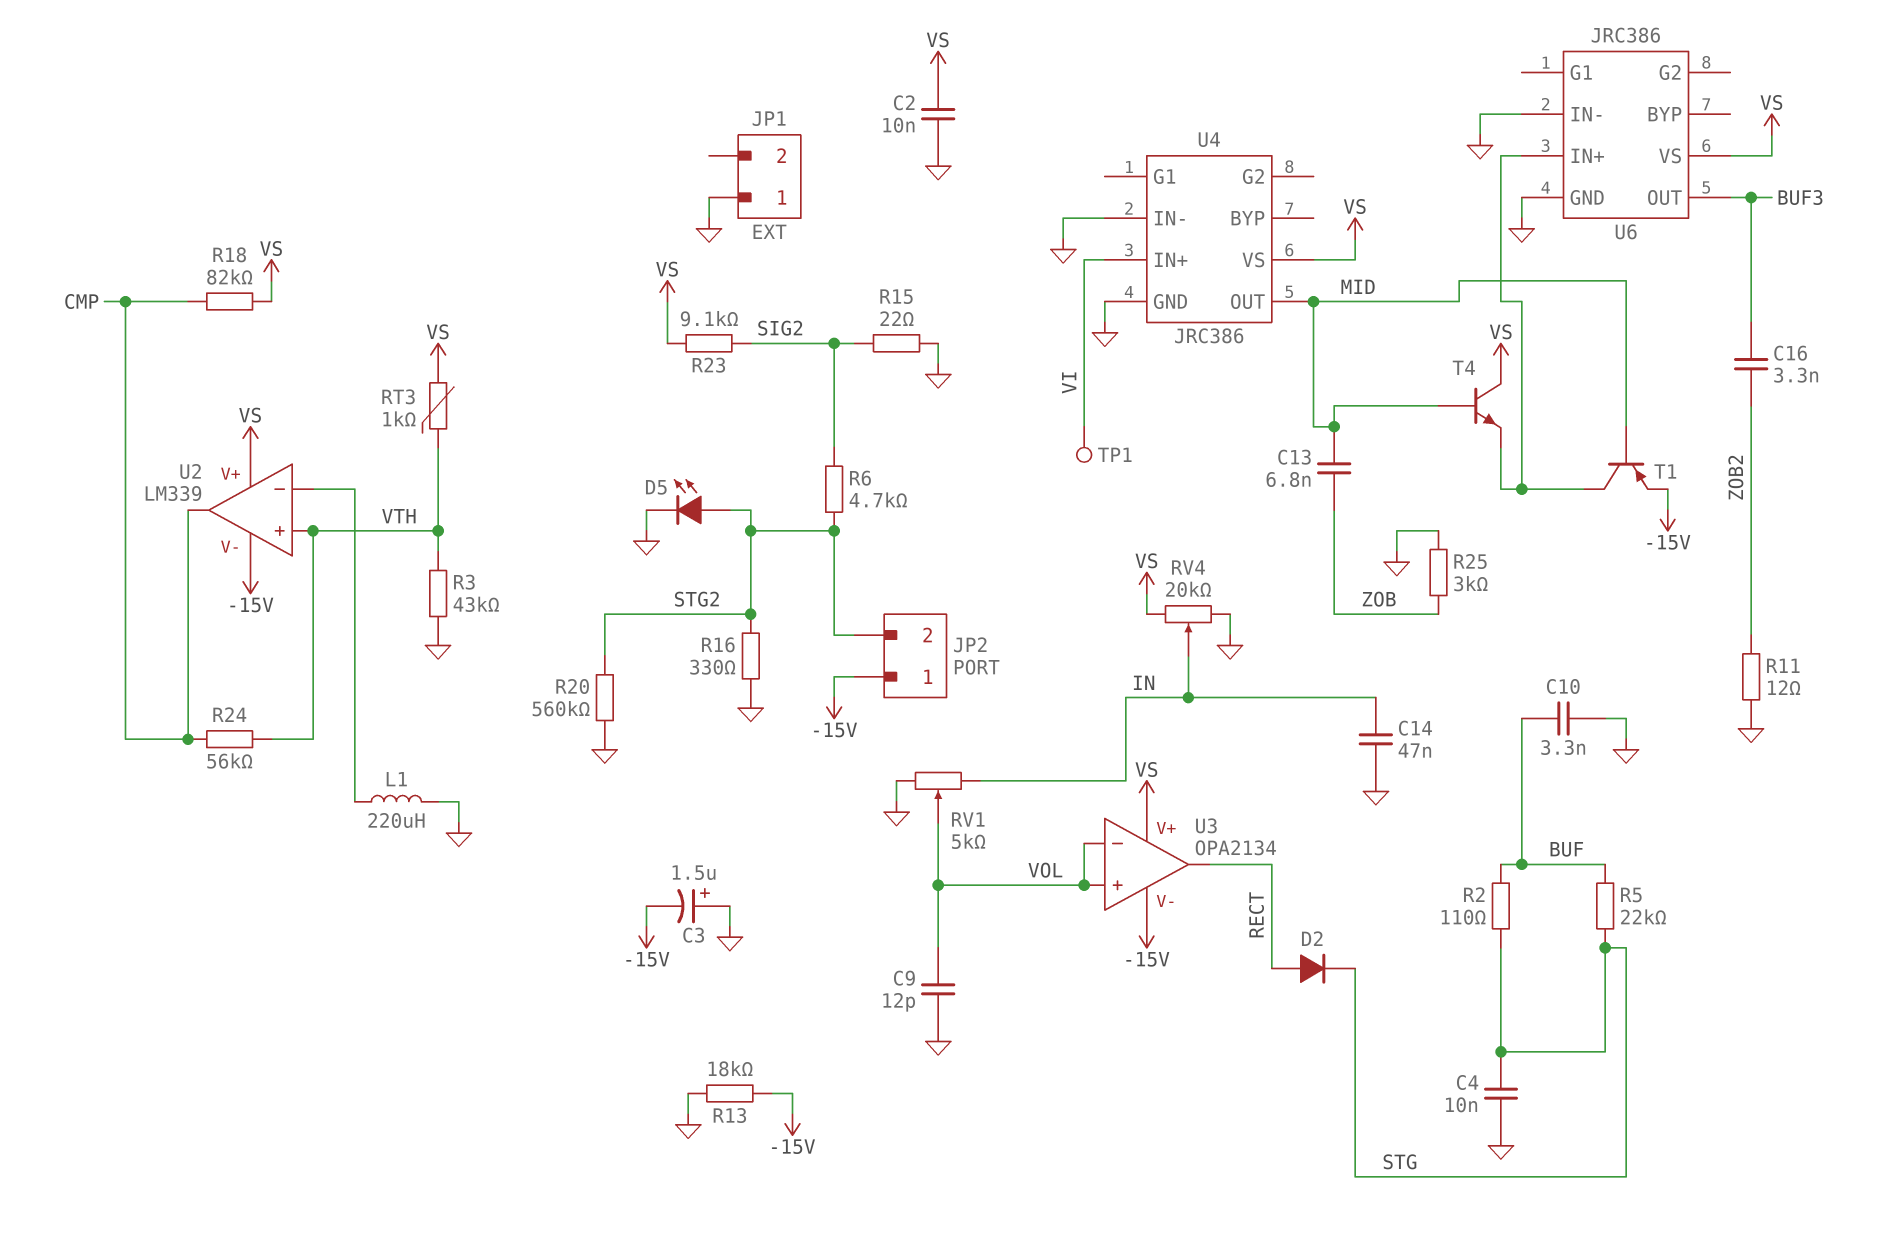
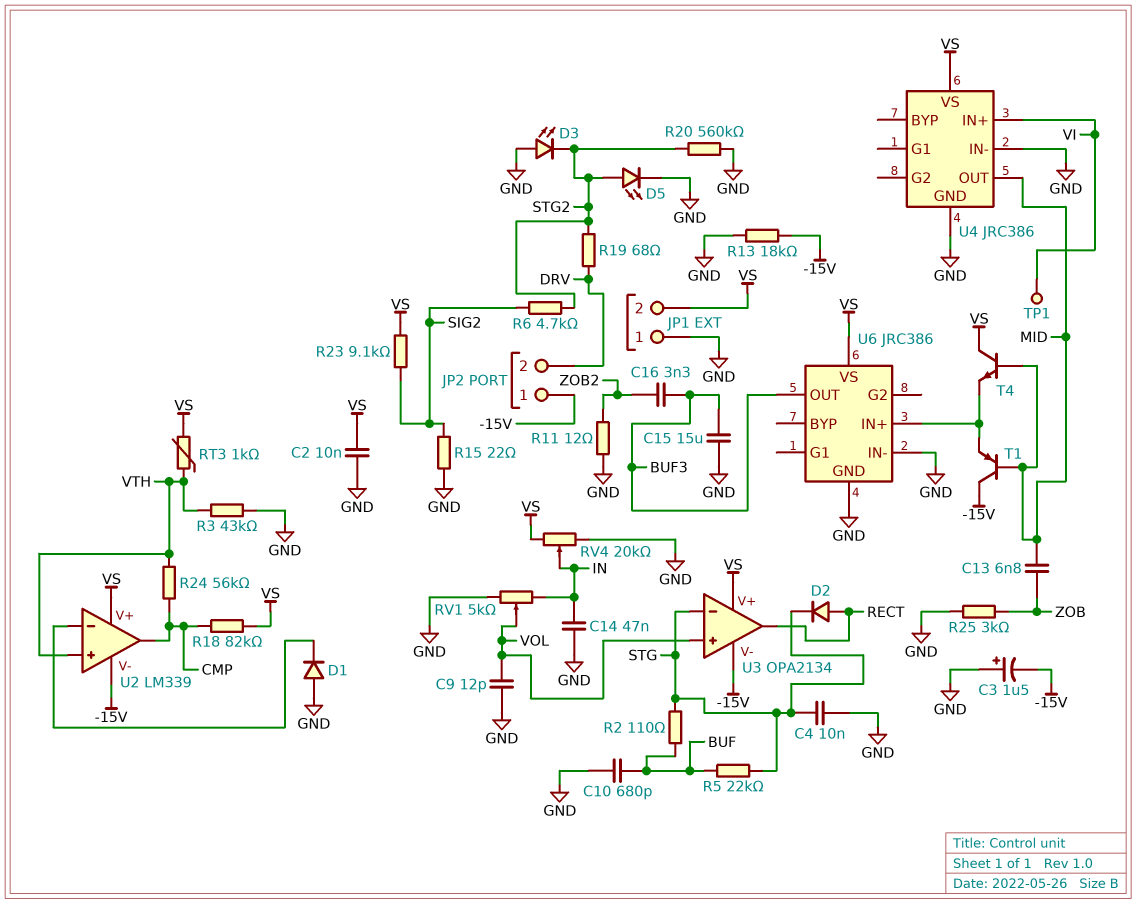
C10: 3.3nF (BUF, GND) -> 680pF (BUF, GND)
C15: none -> 15uF (BUF3, GND)
D1: none -> diode (A GND, K U2/in-)
D3: none -> LED (A GND, K STG2)
JP1 pin 2: none -> VS
JP2 pin 2: STG2 -> DRV
L1: 220uH (GND, U2/in-) -> none
R16: 330 (GND, STG2) -> none
R19: none -> 68 (DRV, STG2)
T1: PNP (B MID, C U6/IN+, E -15V) -> PNP (B MID, C -15V, E U6/IN+)
U3 pin in-: VOL -> STG

